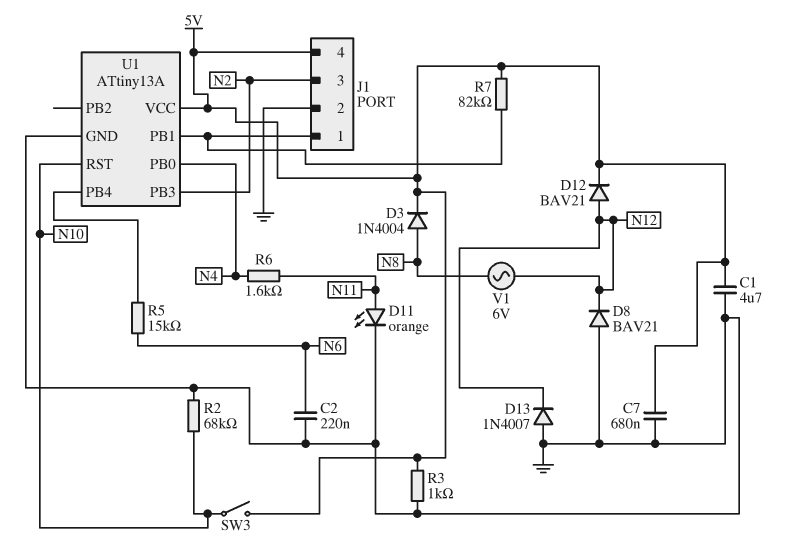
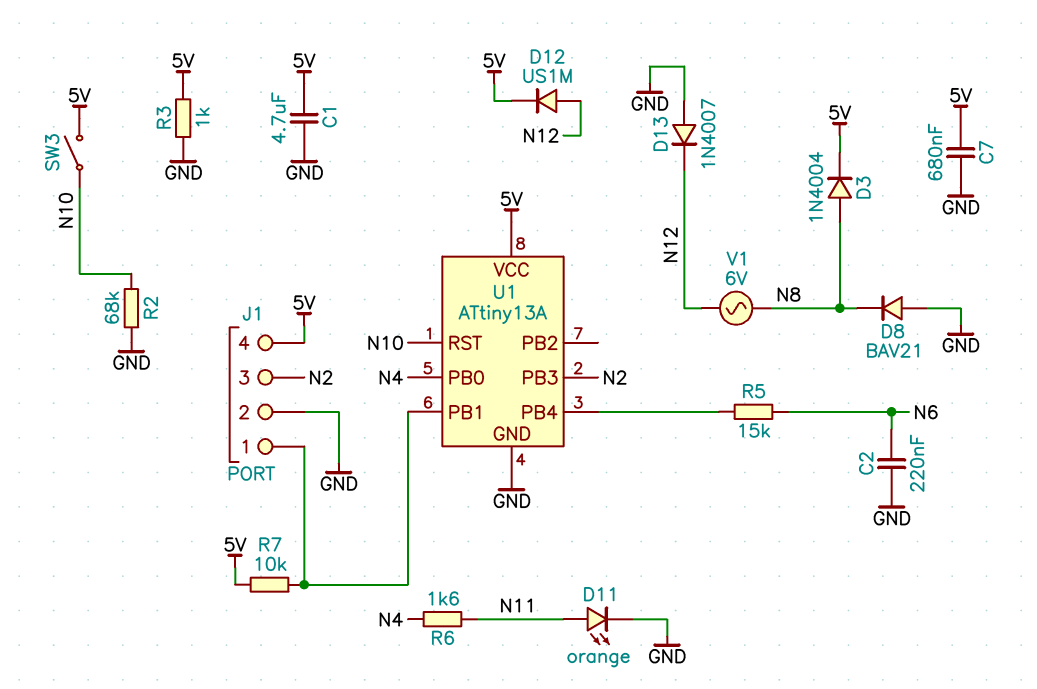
D8: diode BAV21 (A GND, K N12) -> diode BAV21 (A GND, K N8)
D12: diode BAV21 (A N12, K 5V) -> diode US1M (A N12, K 5V)
R7: 82k (5V, J1/1) -> 10k (5V, J1/1)

